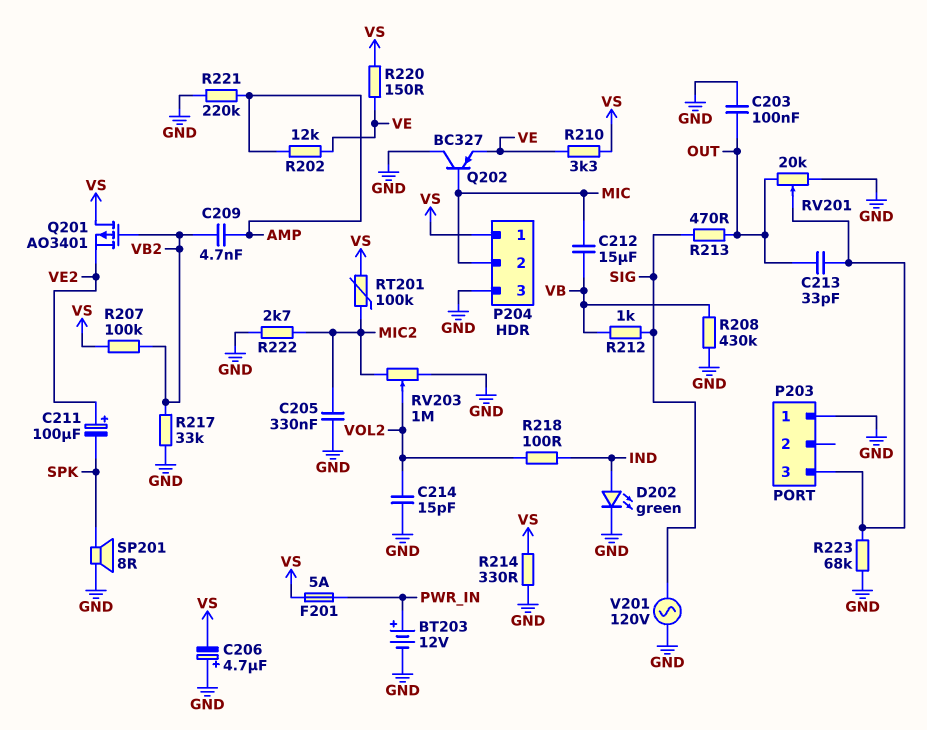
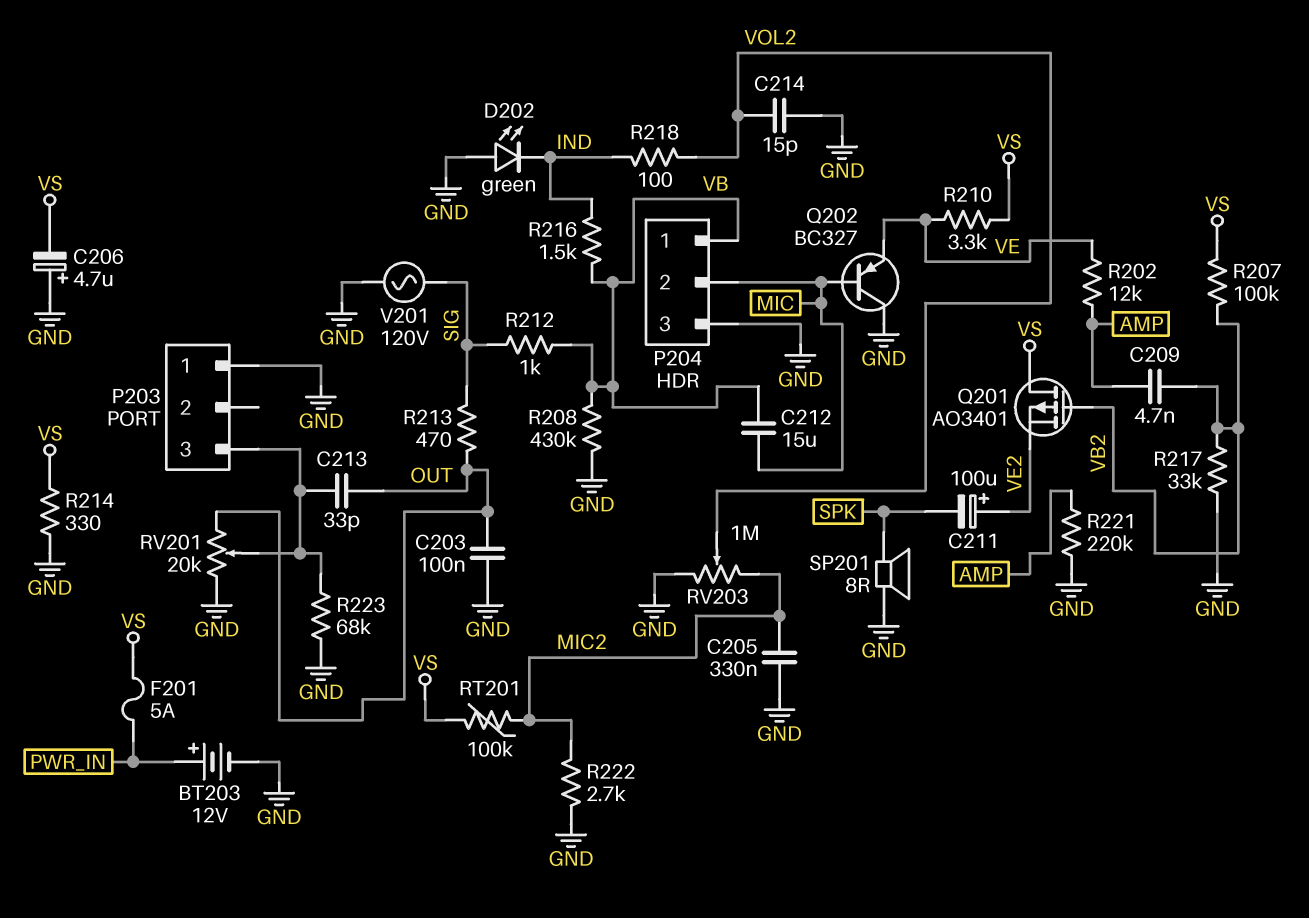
D202: LED green (A IND, K GND) -> LED green (A GND, K IND)
P204 pin 1: VS -> VB
R216: none -> 1.5k (IND, VB)
R220: 150 (VE, VS) -> none

